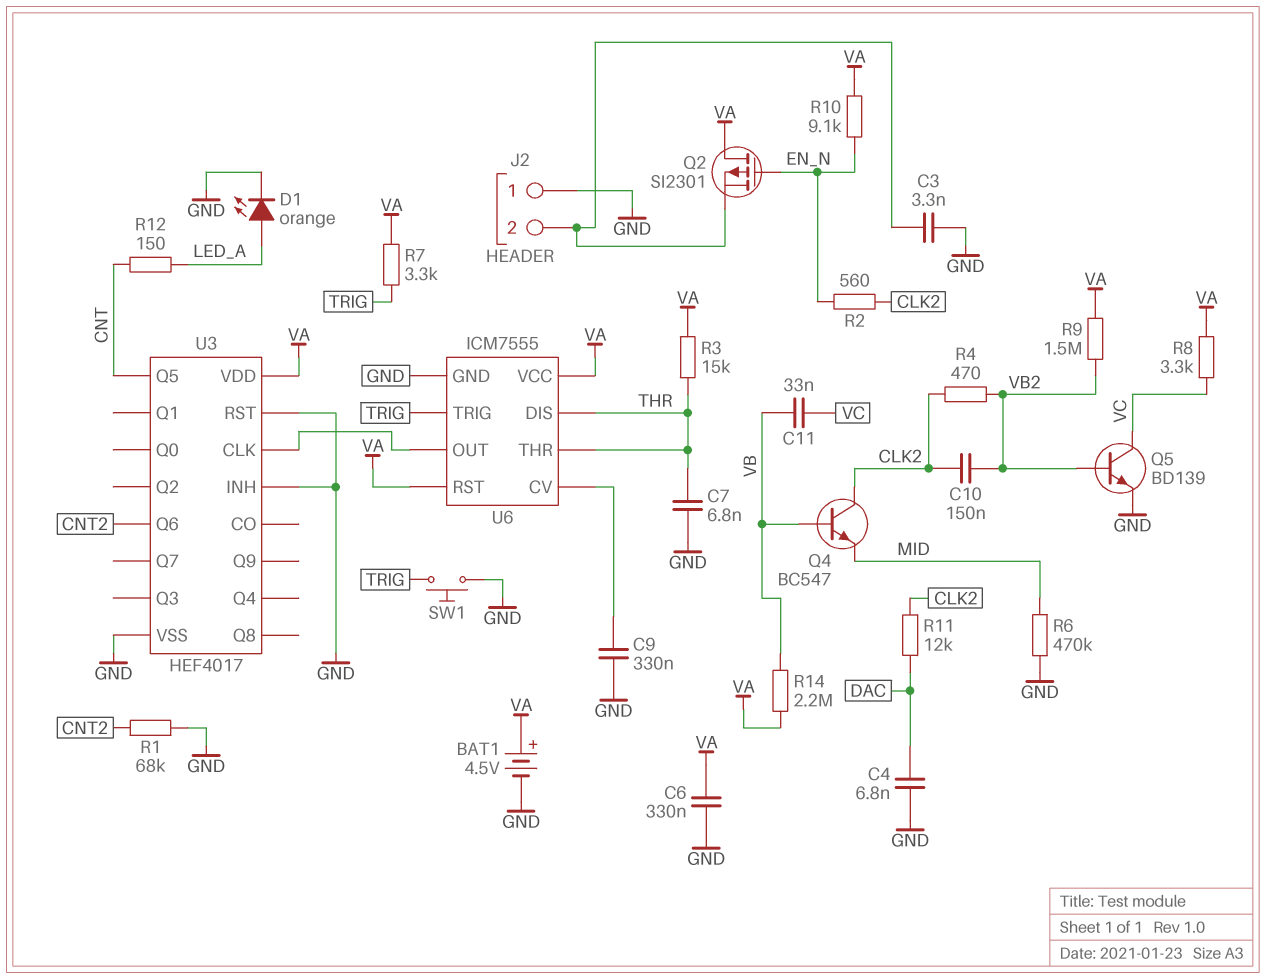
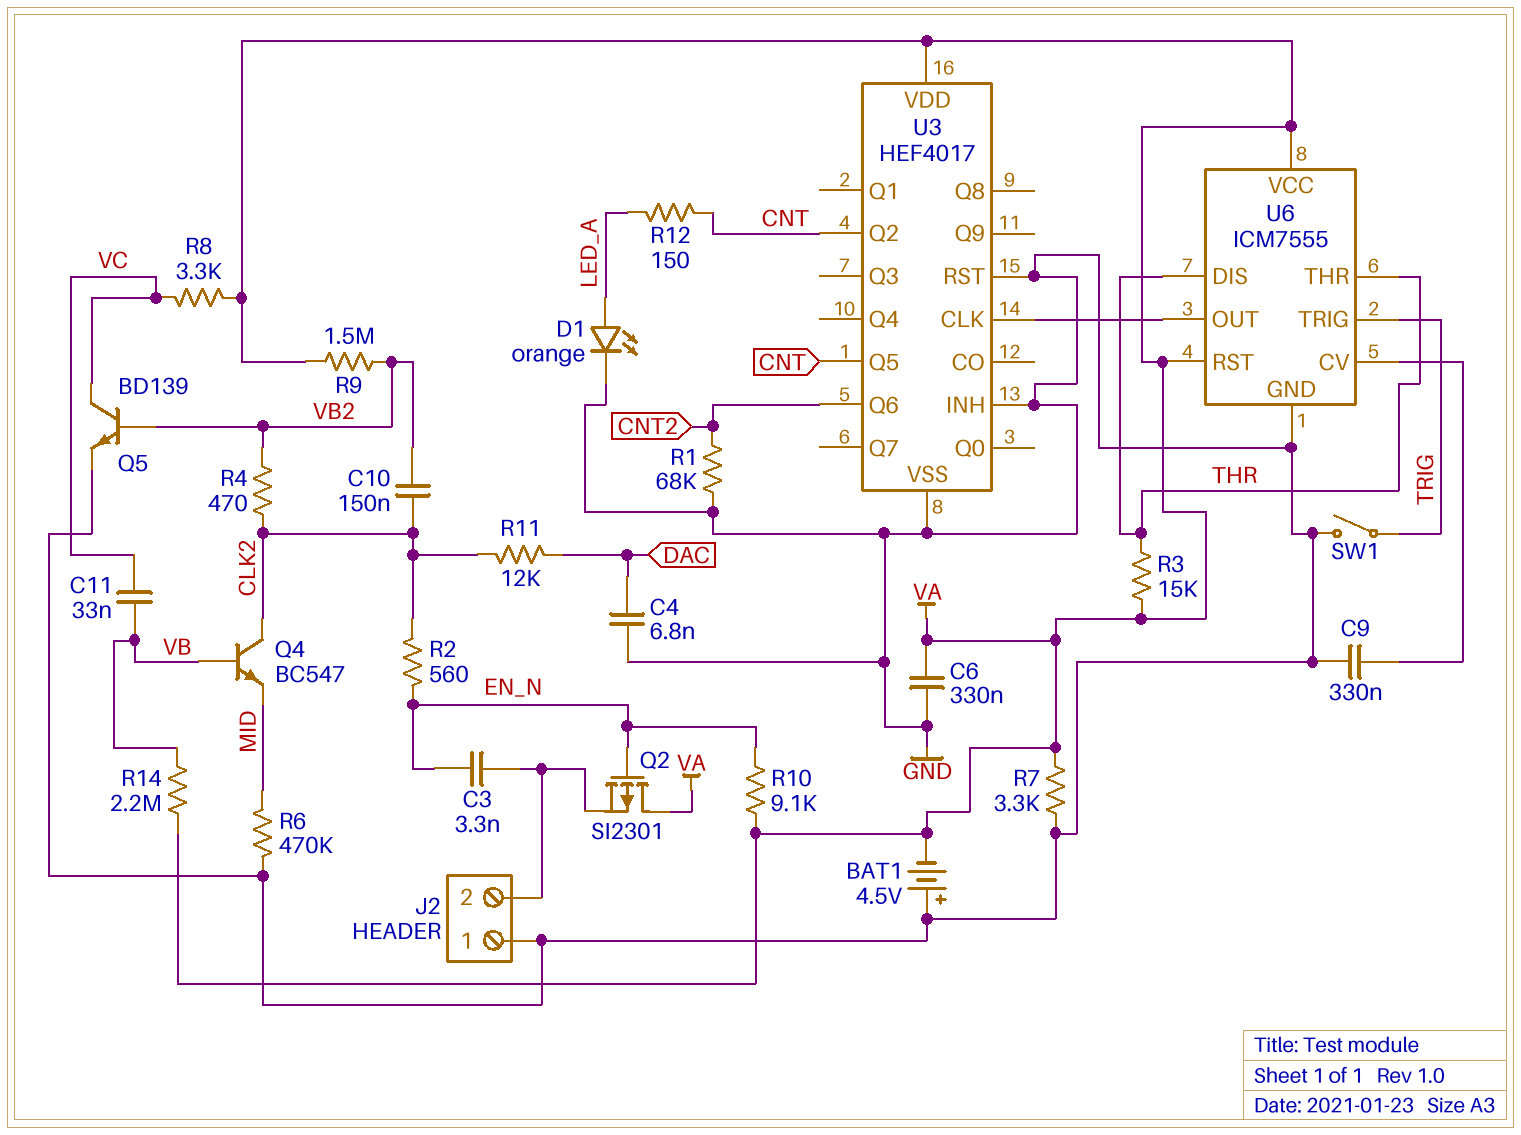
BAT1: 4.5V (plus VA, minus GND) -> 4.5V (plus GND, minus VA)
C3: 3.3nF (GND, J2/2) -> 3.3nF (EN_N, J2/2)
C7: 6.8nF (GND, THR) -> none
R7: 3.3k (TRIG, VA) -> 3.3k (GND, VA)
SW1: button (GND, TRIG) -> switch (GND, TRIG)
U3 pin Q2: none -> CNT

